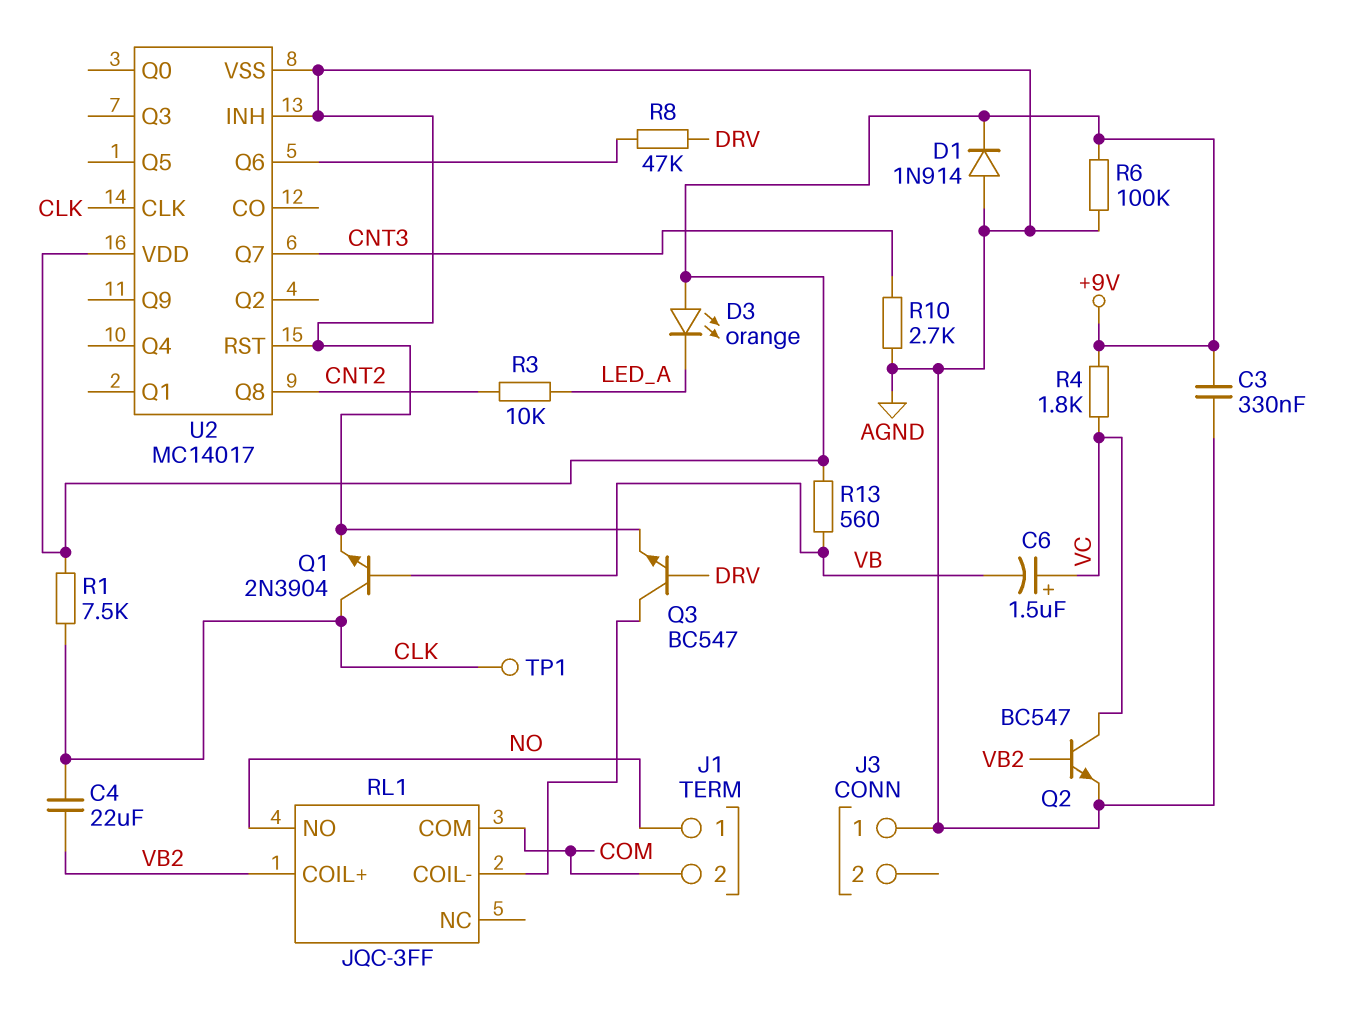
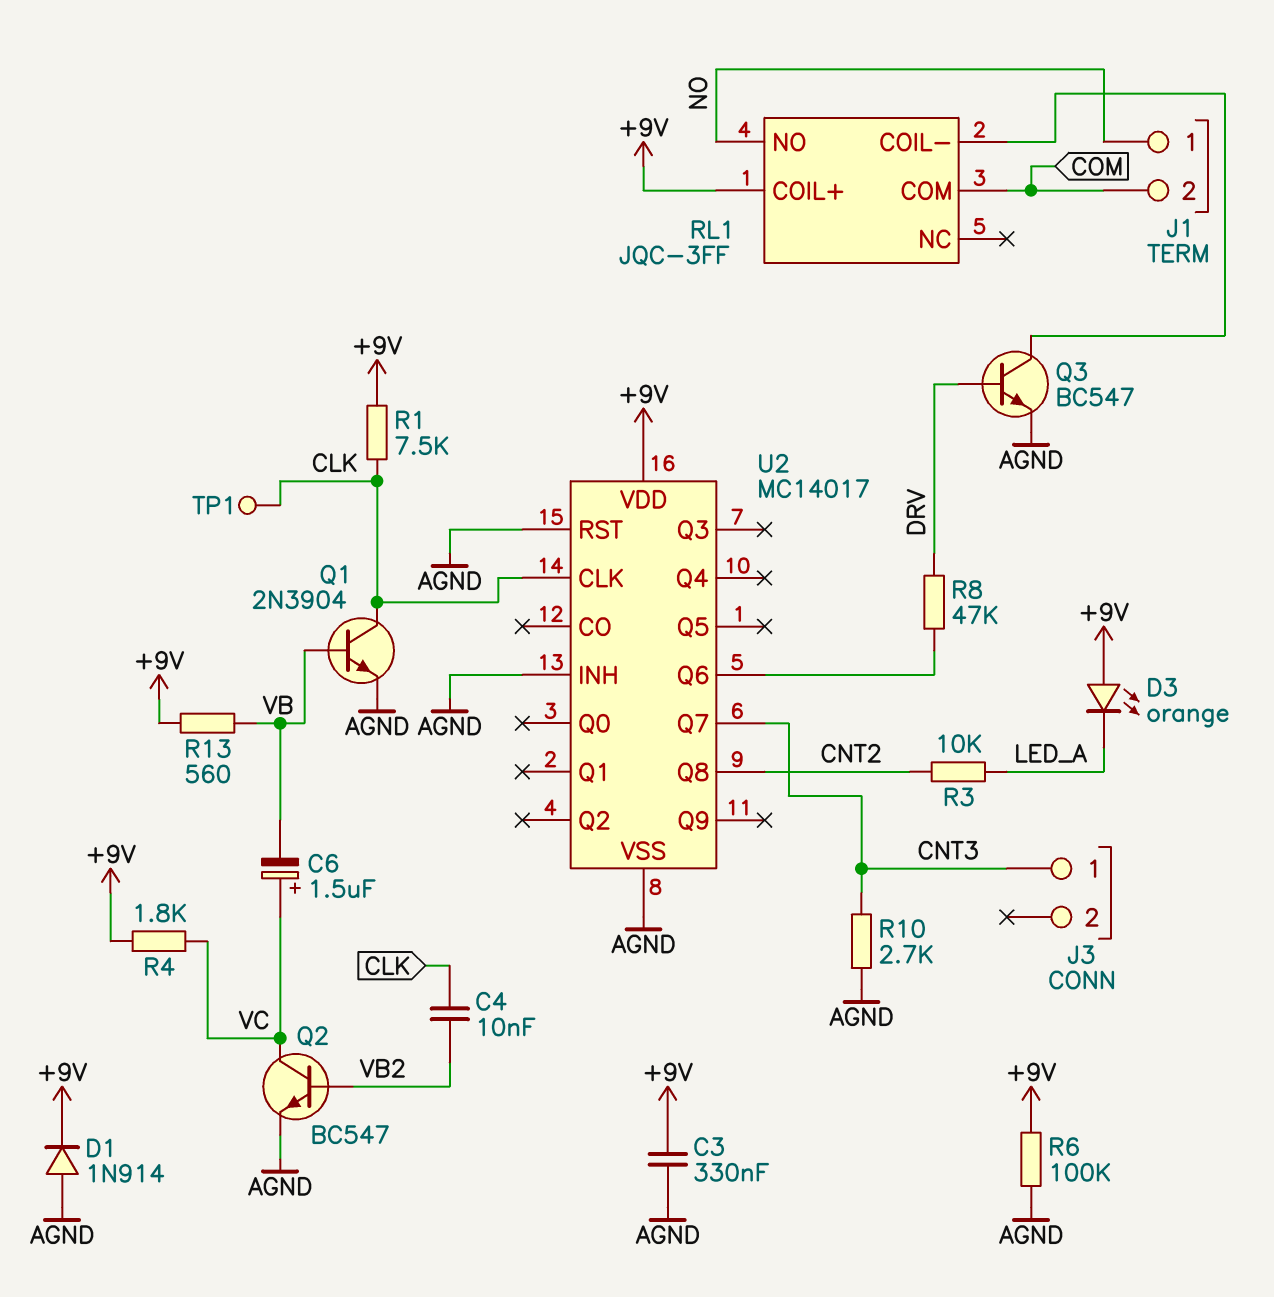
C4: 22uF (CLK, VB2) -> 10nF (CLK, VB2)
J3 pin 1: AGND -> CNT3
RL1 pin COIL+: VB2 -> +9V

